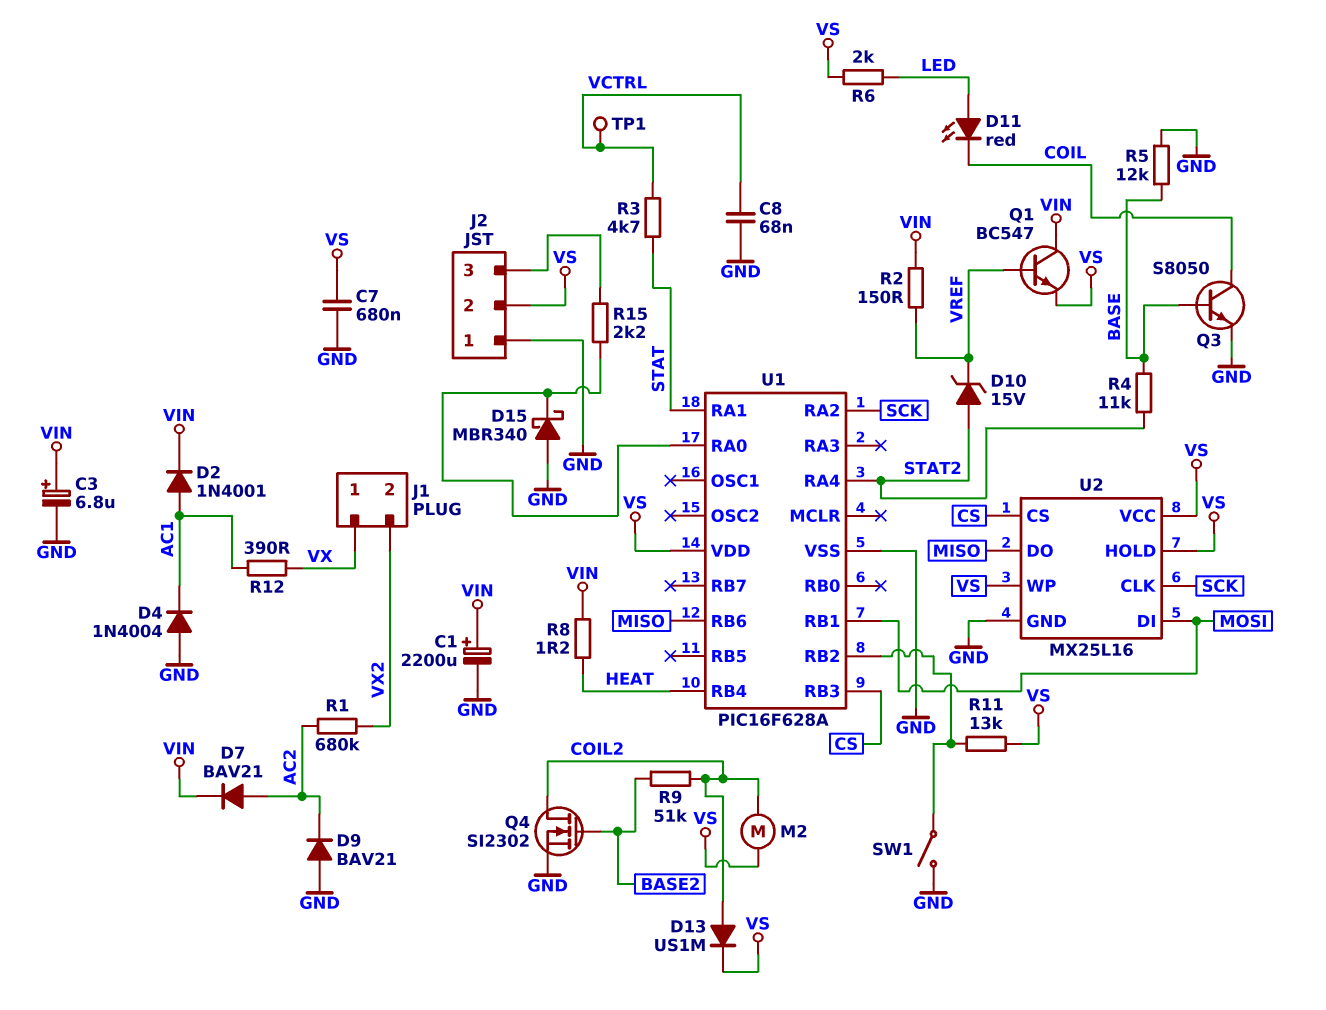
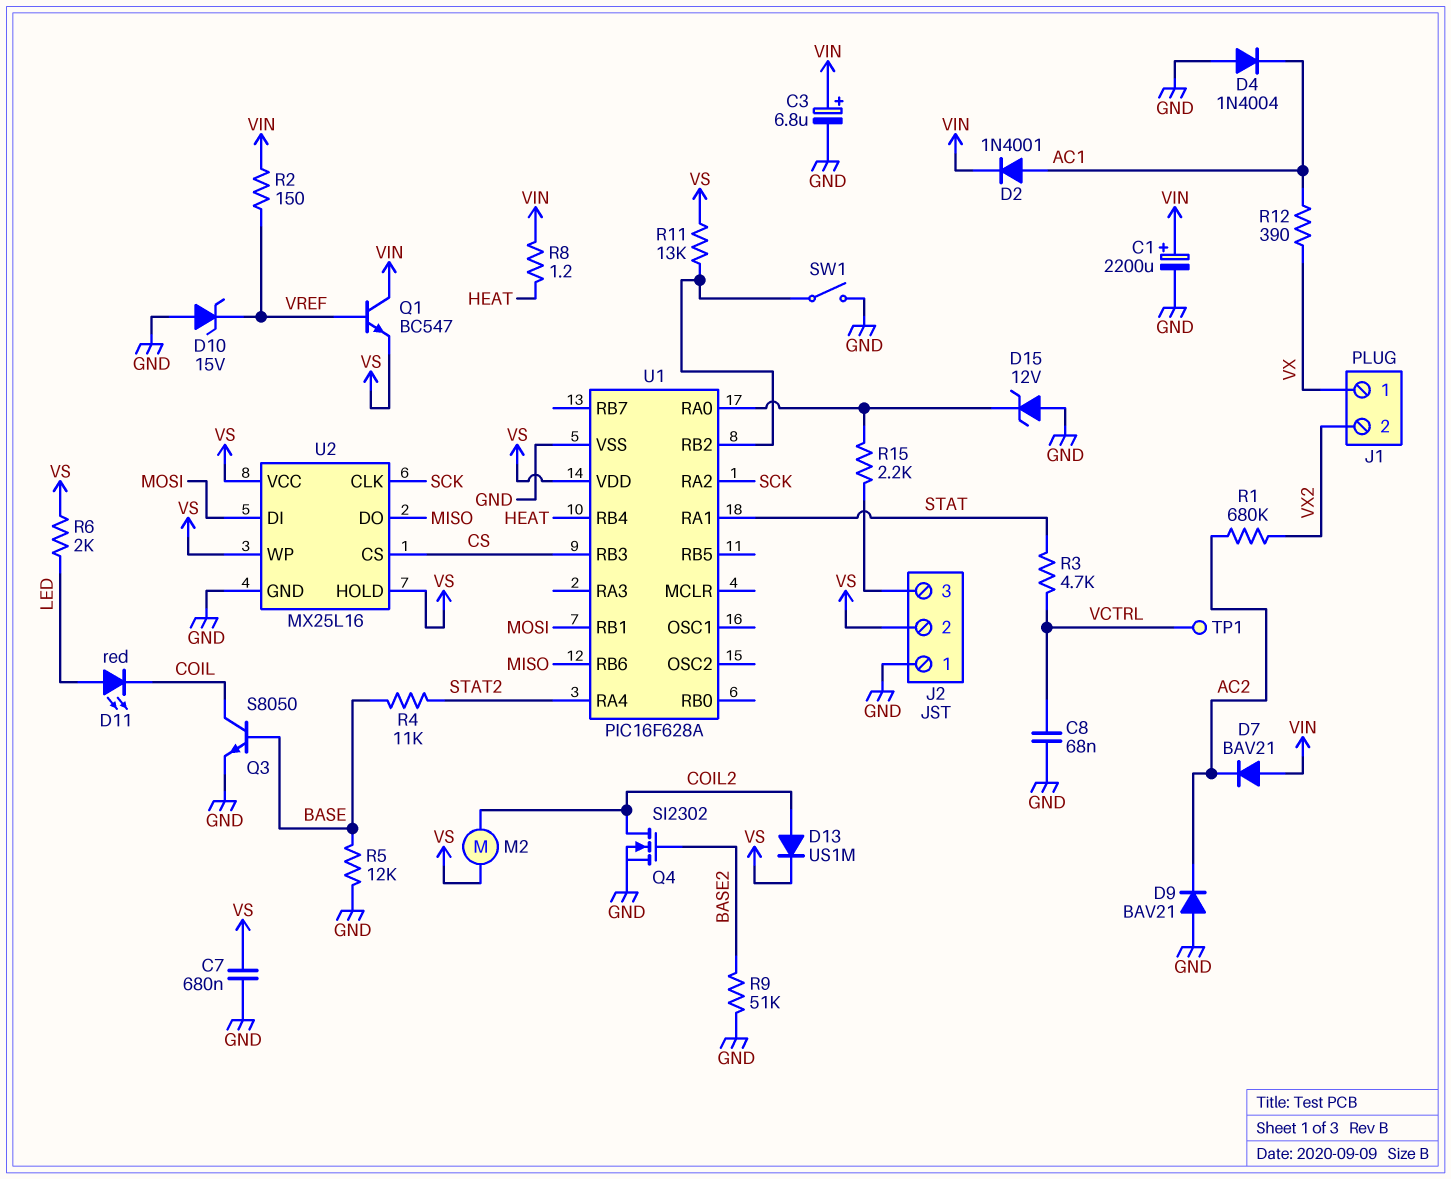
D7: diode BAV21 (A AC2, K VIN) -> diode BAV21 (A VIN, K AC2)
D10: zener 15V (A STAT2, K VREF) -> zener 15V (A GND, K VREF)
D15: schottky MBR340 (A GND, K U1/RA0) -> zener 12V (A GND, K U1/RA0)
R9: 51k (BASE2, COIL2) -> 51k (BASE2, GND)

